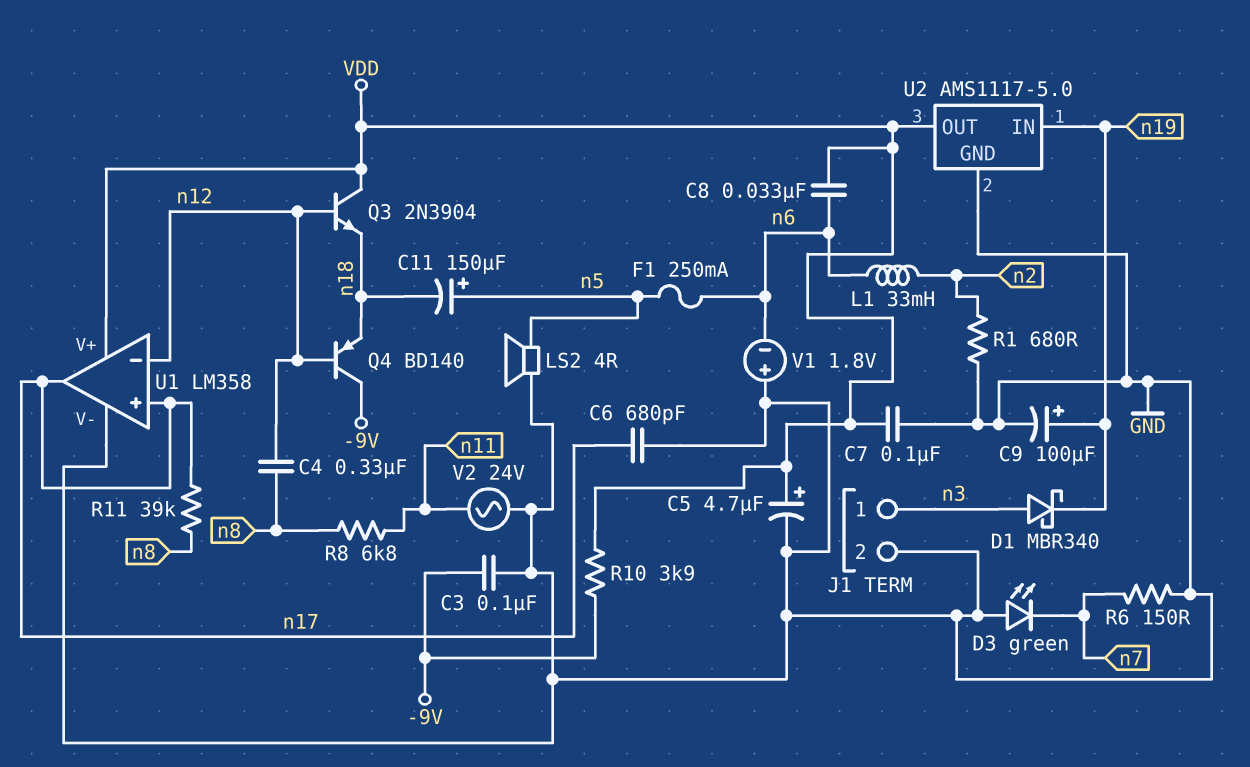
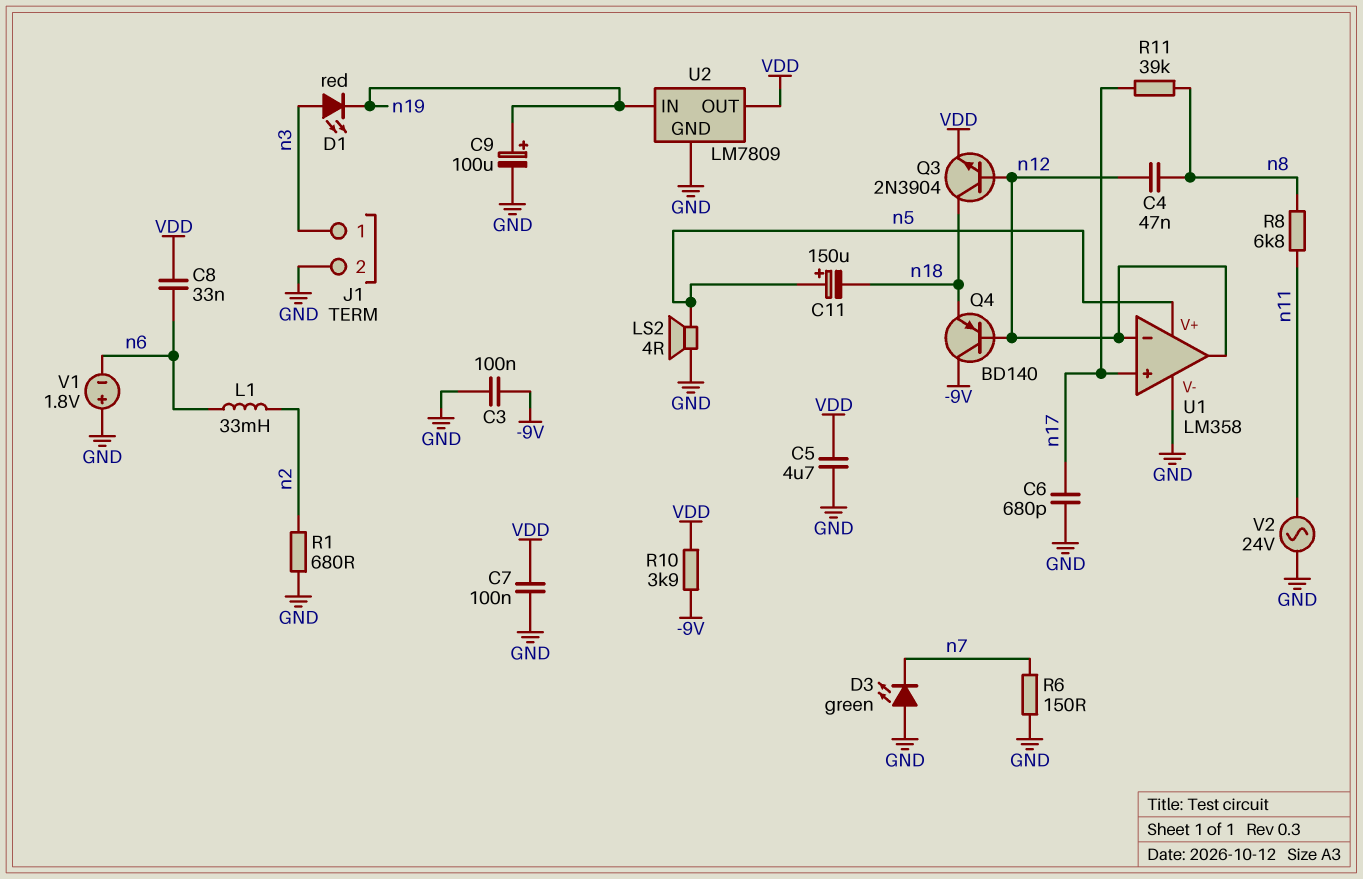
C4: 330nF (n8, n12) -> 47nF (n8, n12)
C5: 4.7uF (plus VDD, minus GND) -> 4.7uF (GND, VDD)
D1: schottky MBR340 (A n3, K n19) -> LED red (A n3, K n19)
F1: 250mA (n5, n6) -> none
Q3: NPN 2N3904 (B n12, C VDD, E n18) -> NPN 2N3904 (B n12, C n18, E VDD)
U1 pin V+: VDD -> n5
U1 pin out: n17 -> n12
U2: AMS1117-5.0 -> LM7809

